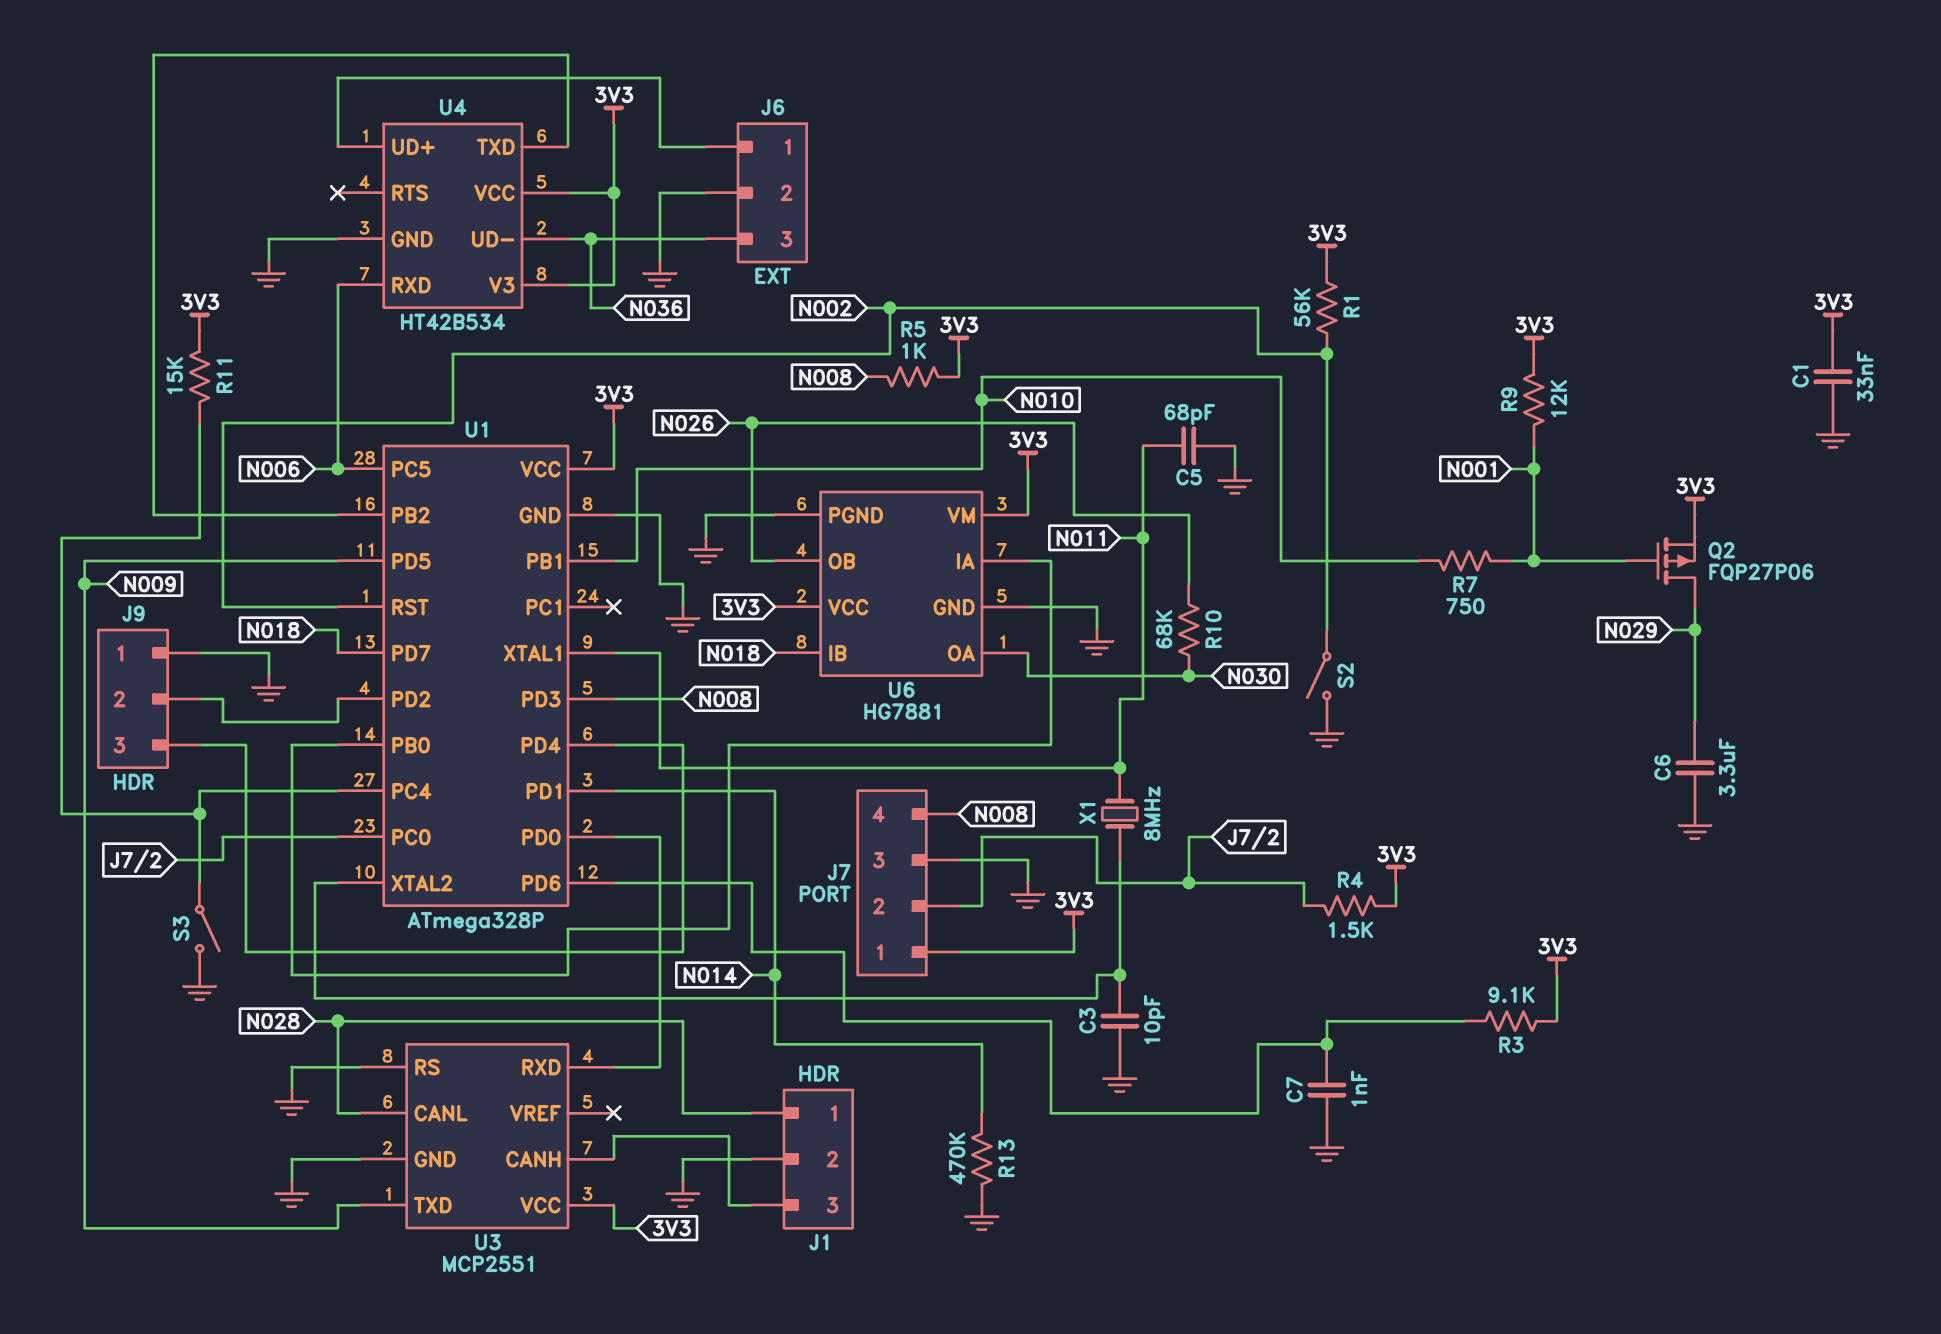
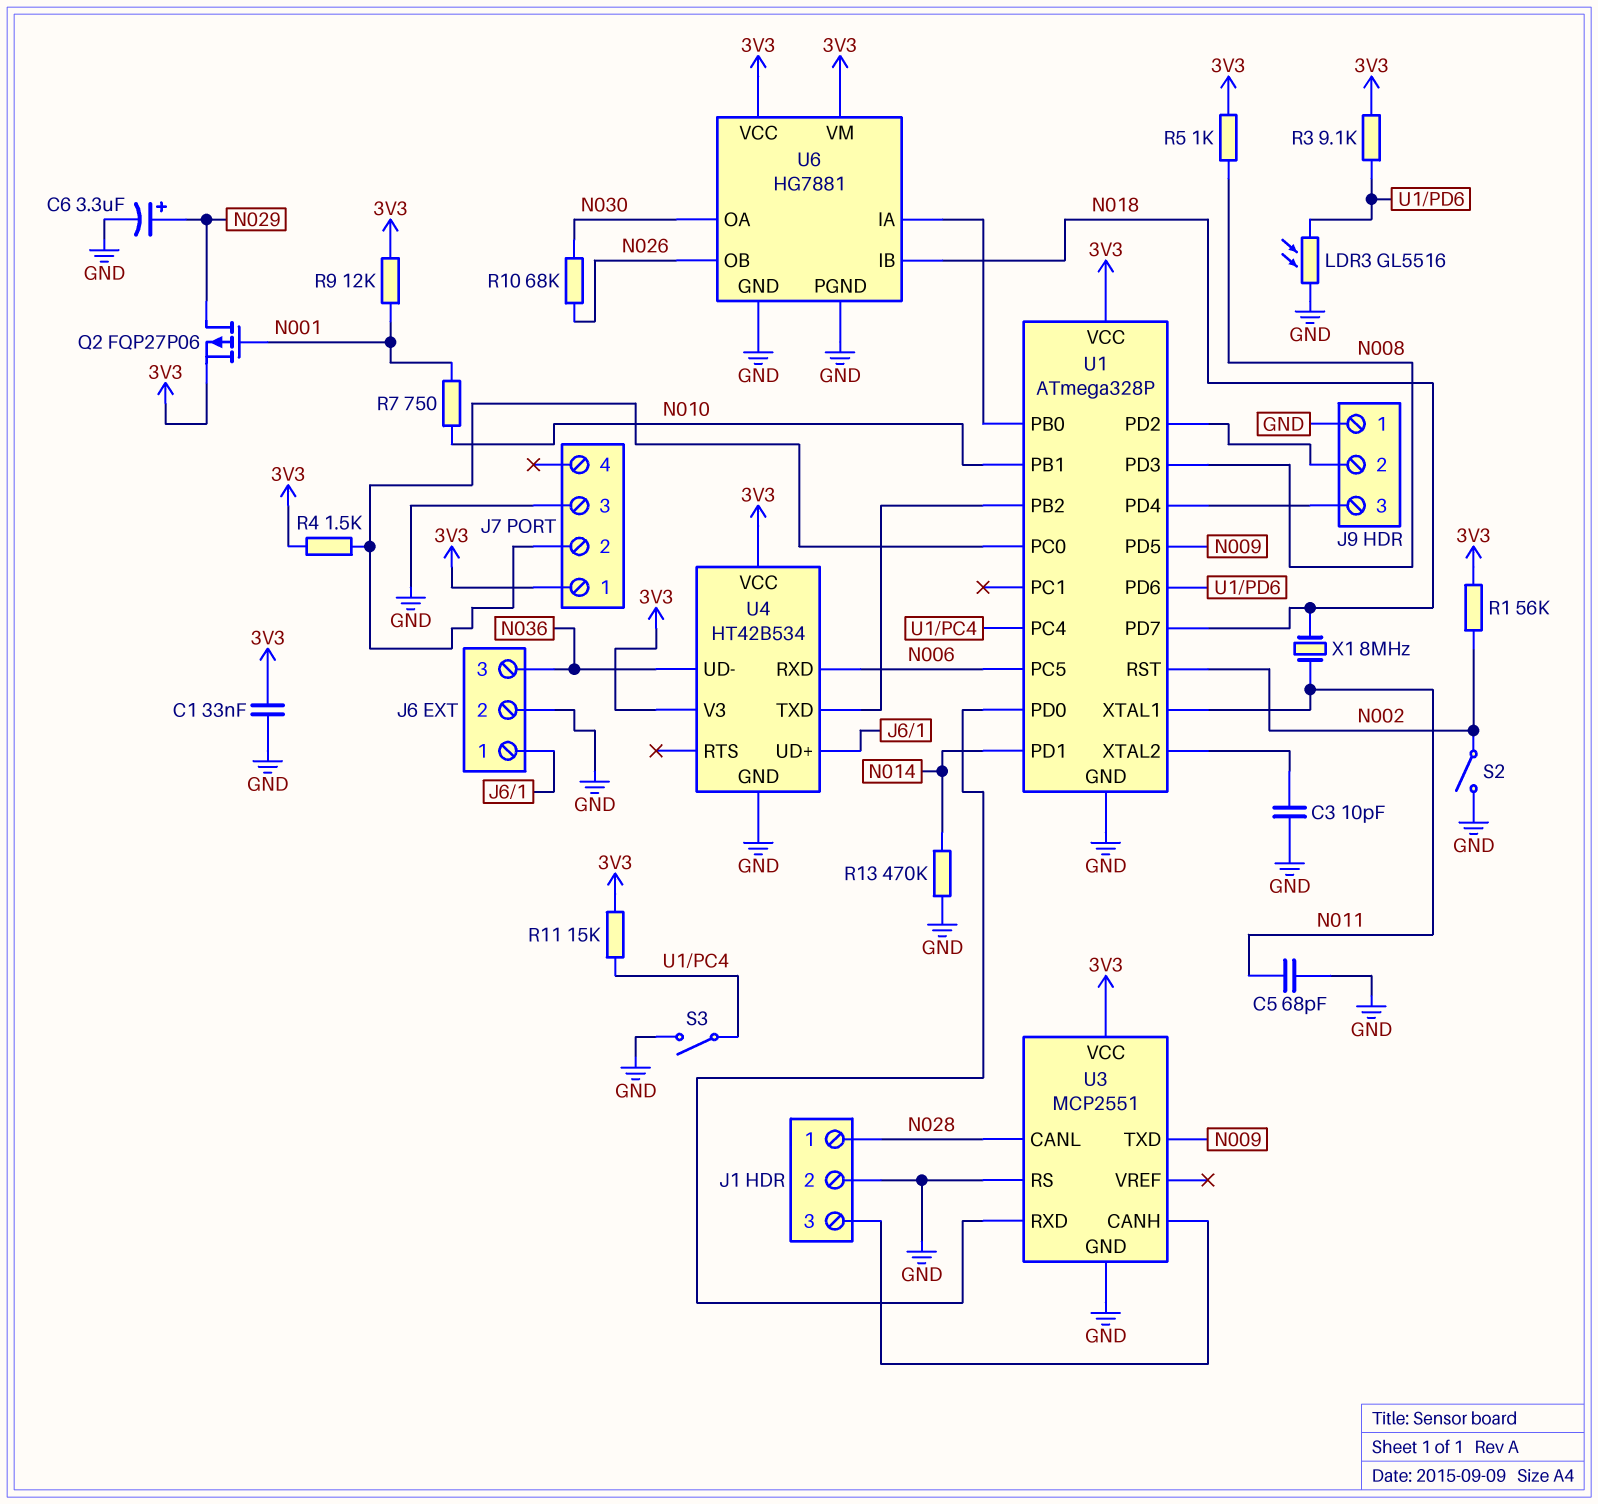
C6: 3.3uF (GND, N029) -> 3.3uF (plus N029, minus GND)
C7: 1nF (GND, U1/PD6) -> none
J7 pin 4: N008 -> none
LDR3: none -> GL5516 (GND, U1/PD6)
X1: 8MHz (N011, U1/XTAL2) -> 8MHz (N011, N018)

